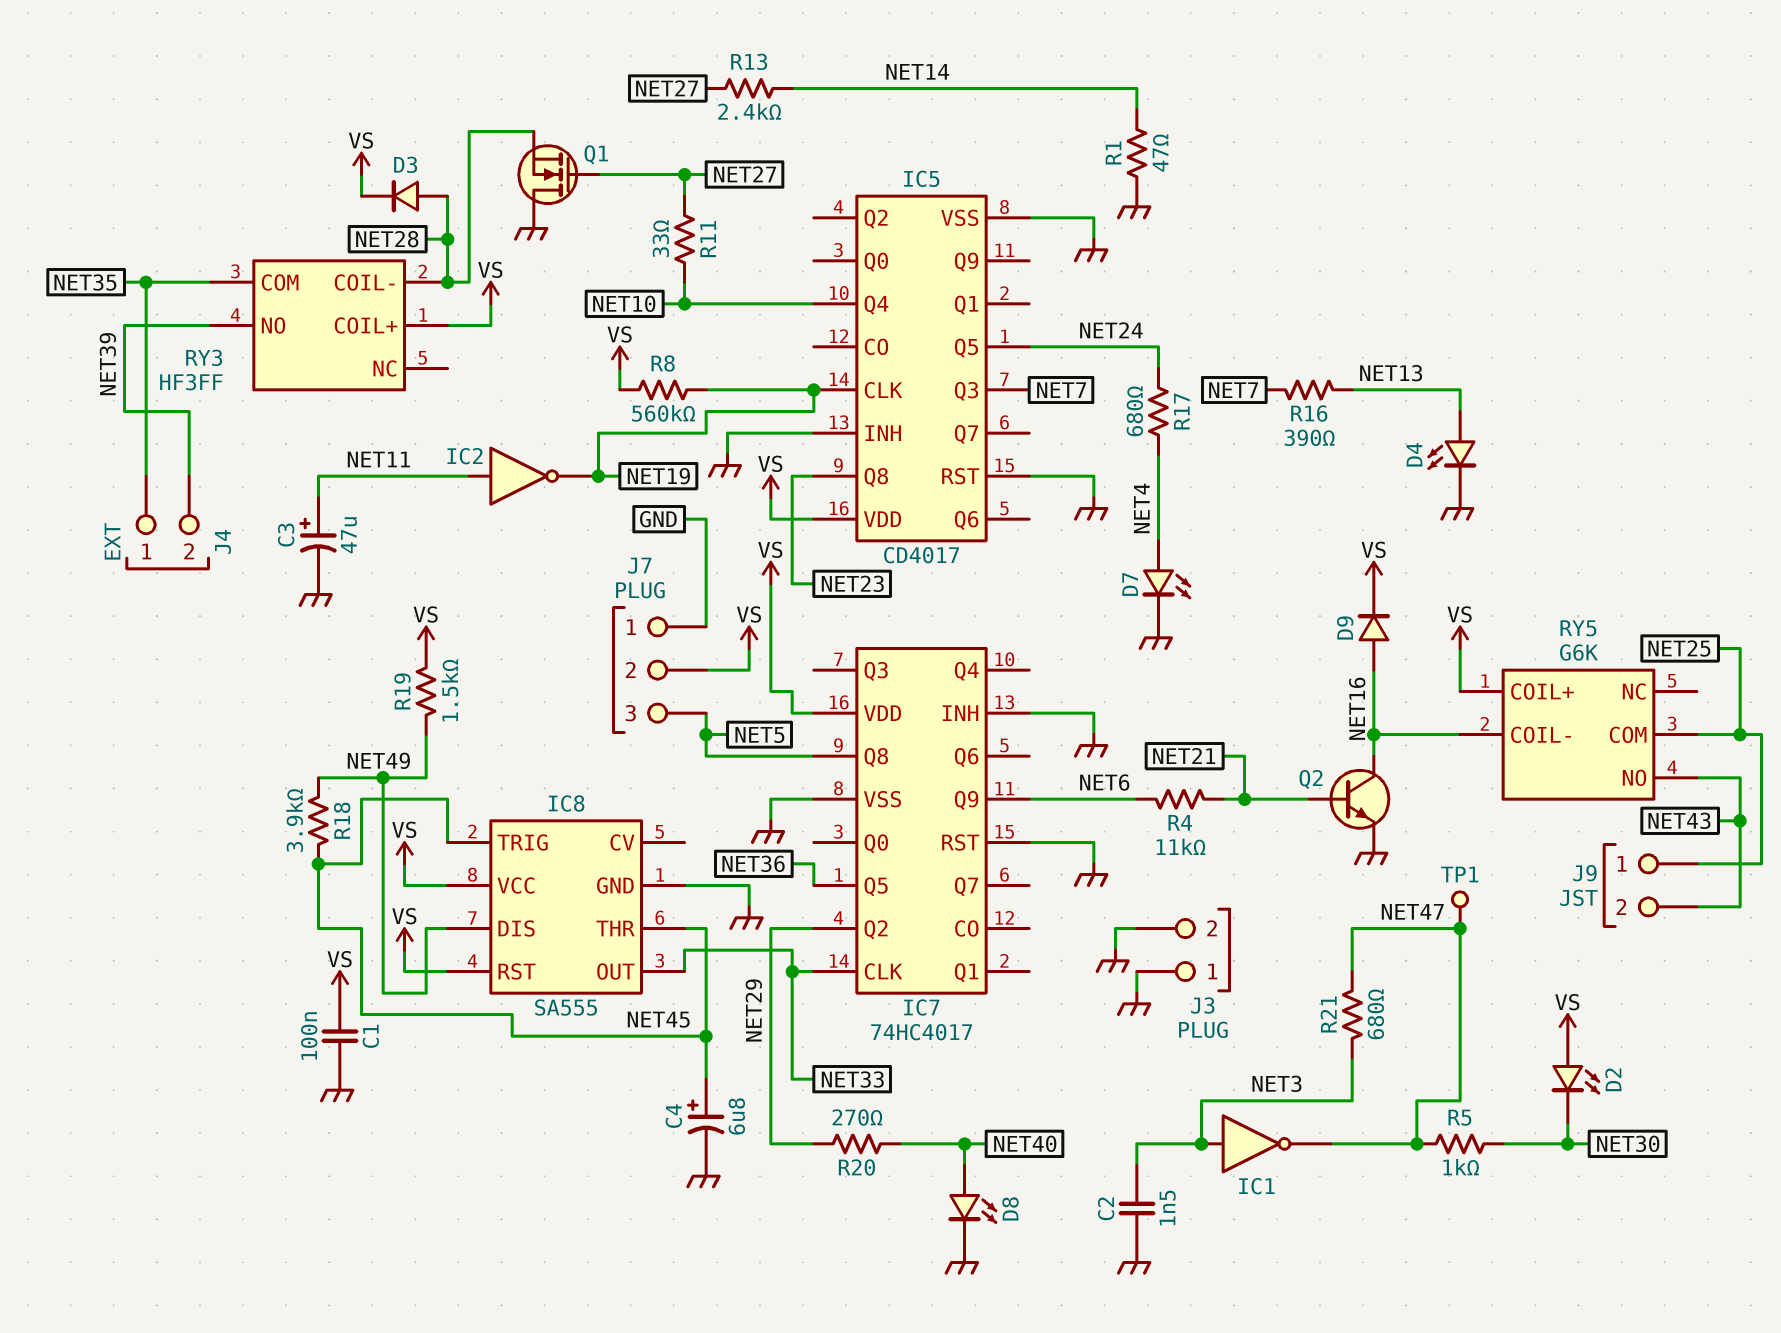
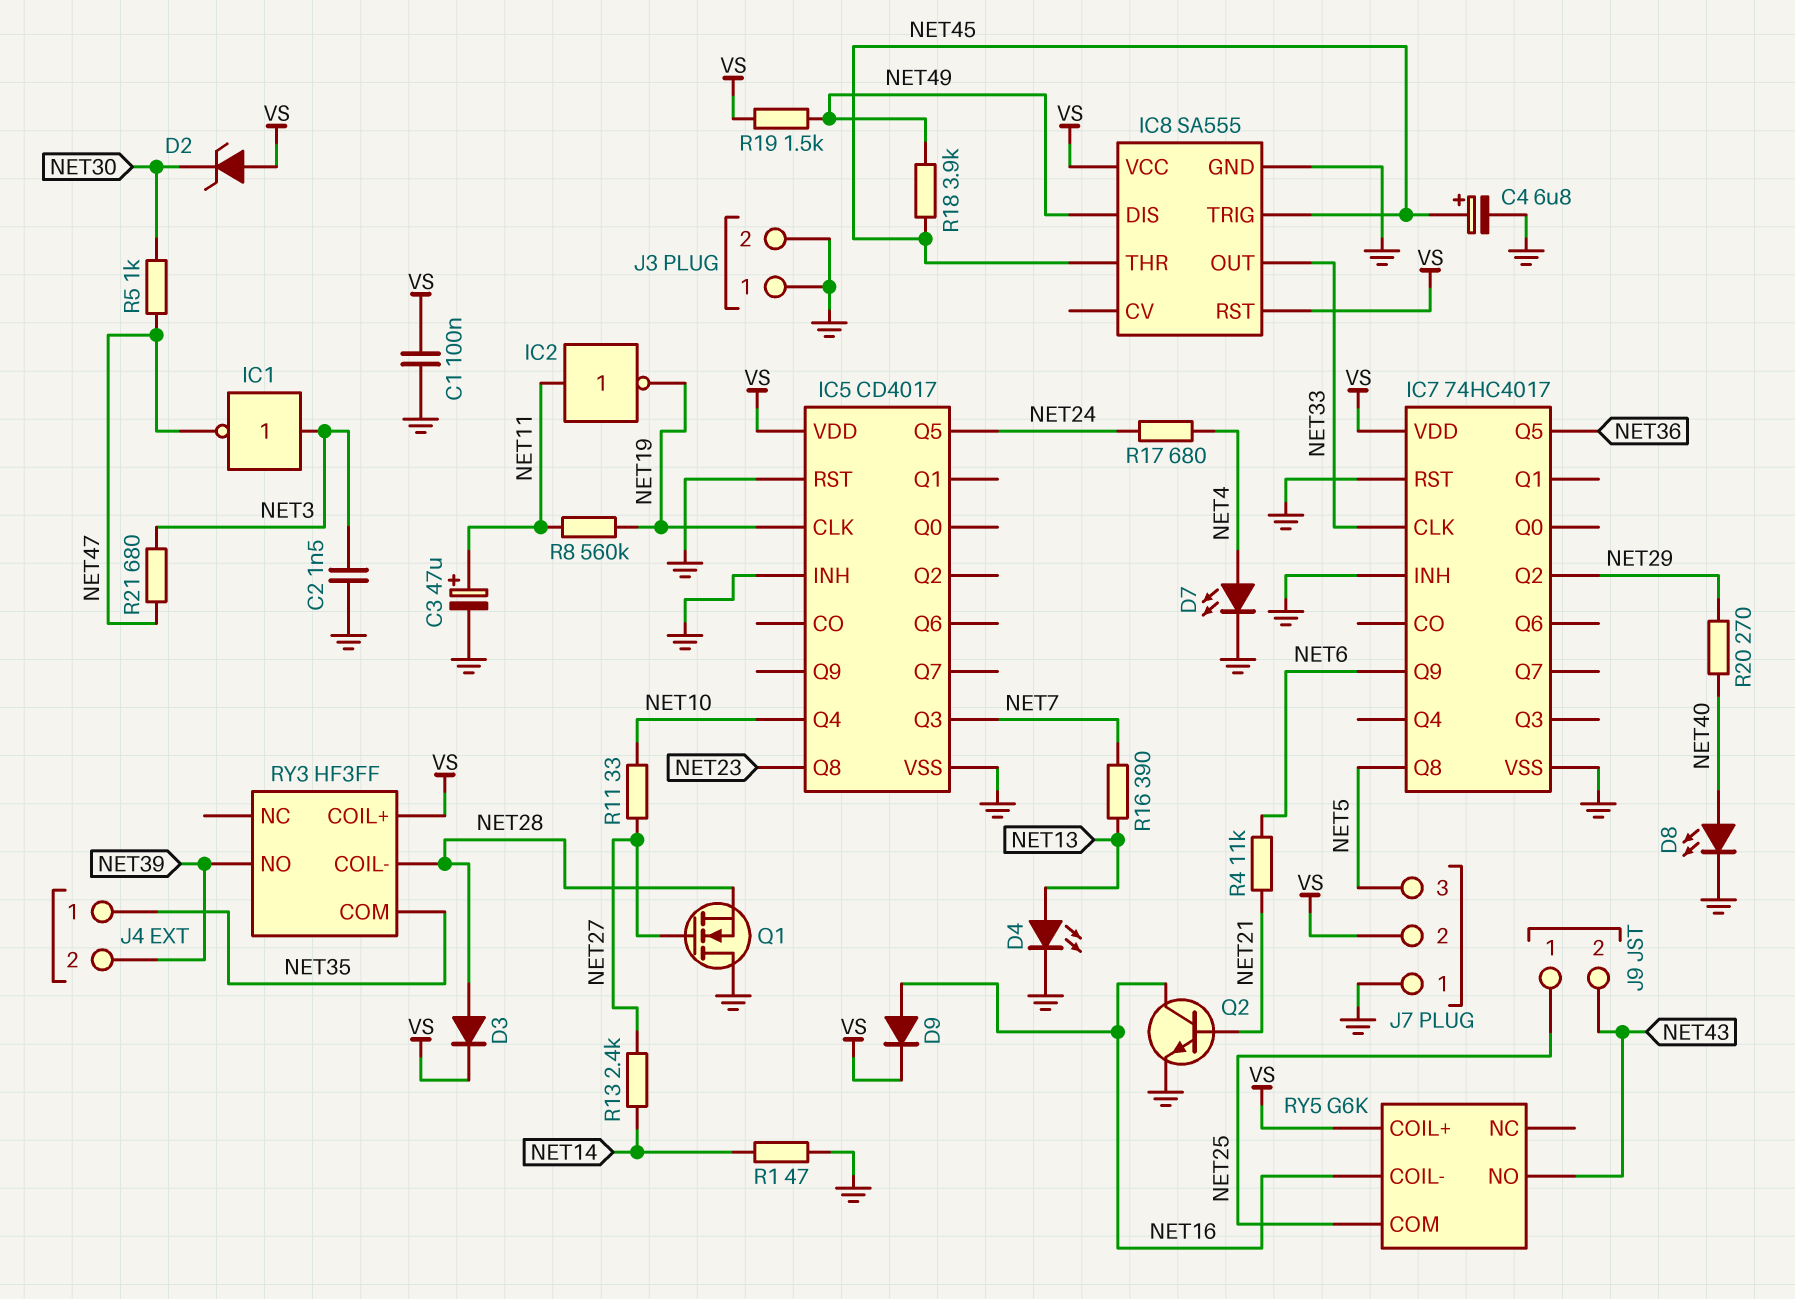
D2: LED (A VS, K NET30) -> zener (A VS, K NET30)
R8: 560k (NET19, VS) -> 560k (NET11, NET19)
TP1: test point (NET47) -> none

